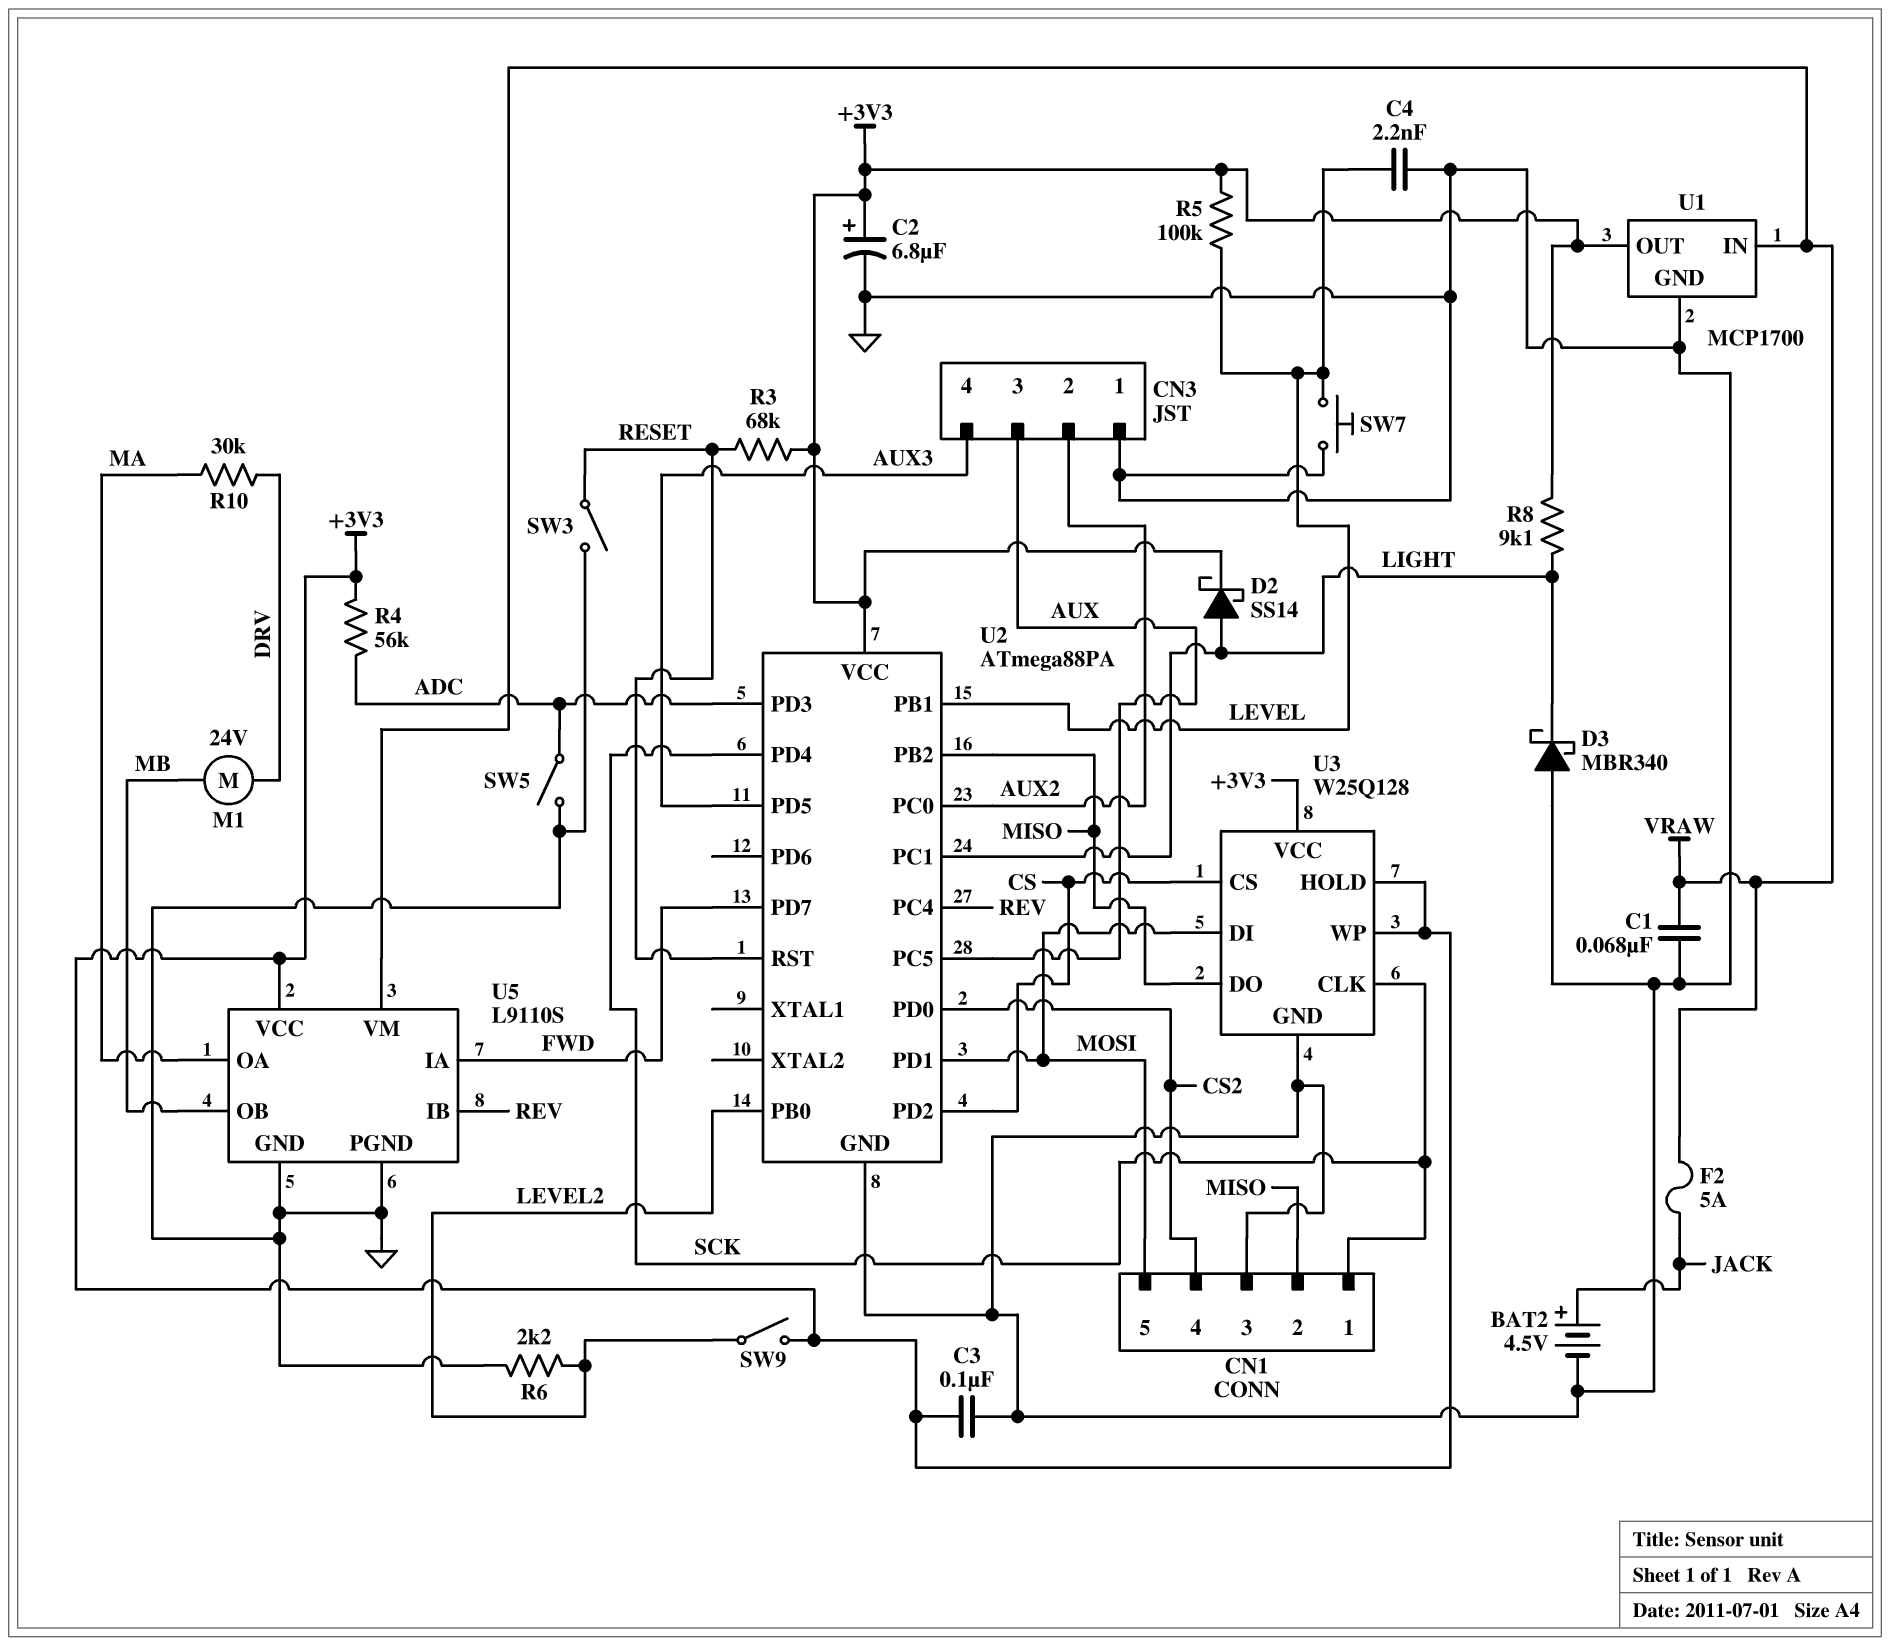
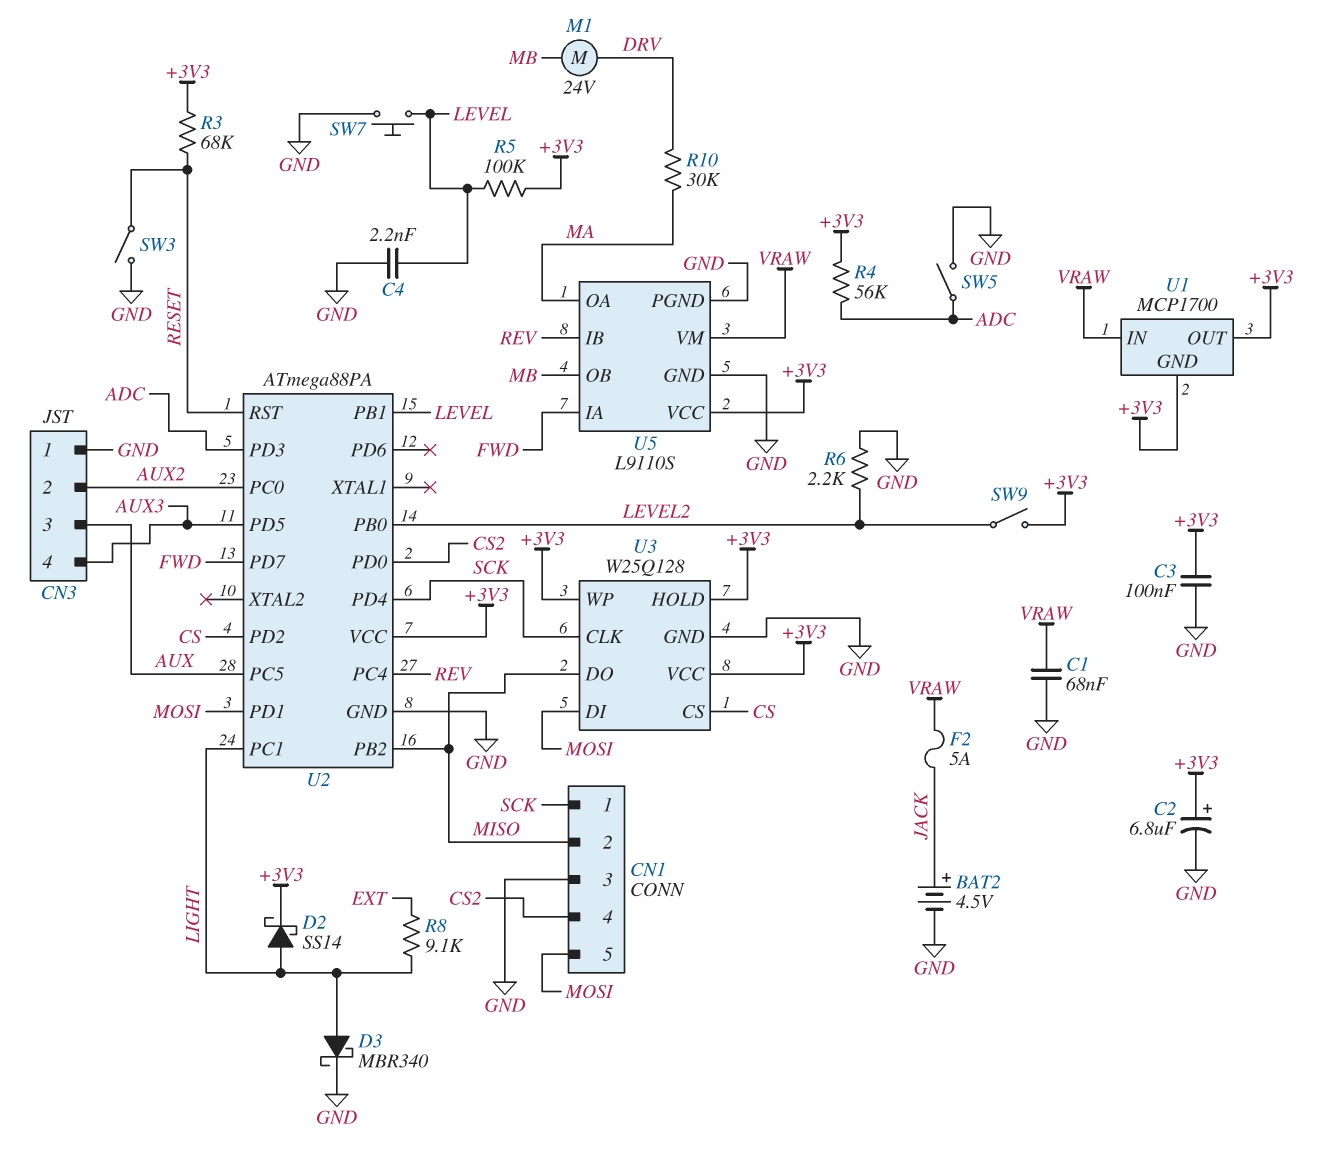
D3: schottky MBR340 (A GND, K LIGHT) -> schottky MBR340 (A LIGHT, K GND)
R8: 9.1k (+3V3, LIGHT) -> 9.1k (EXT, LIGHT)
U1 pin GND: GND -> +3V3

